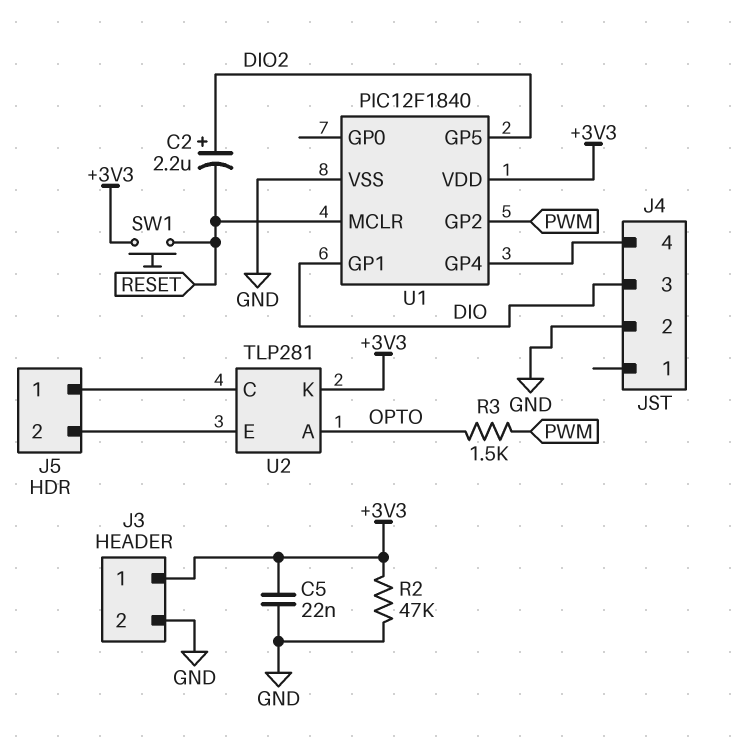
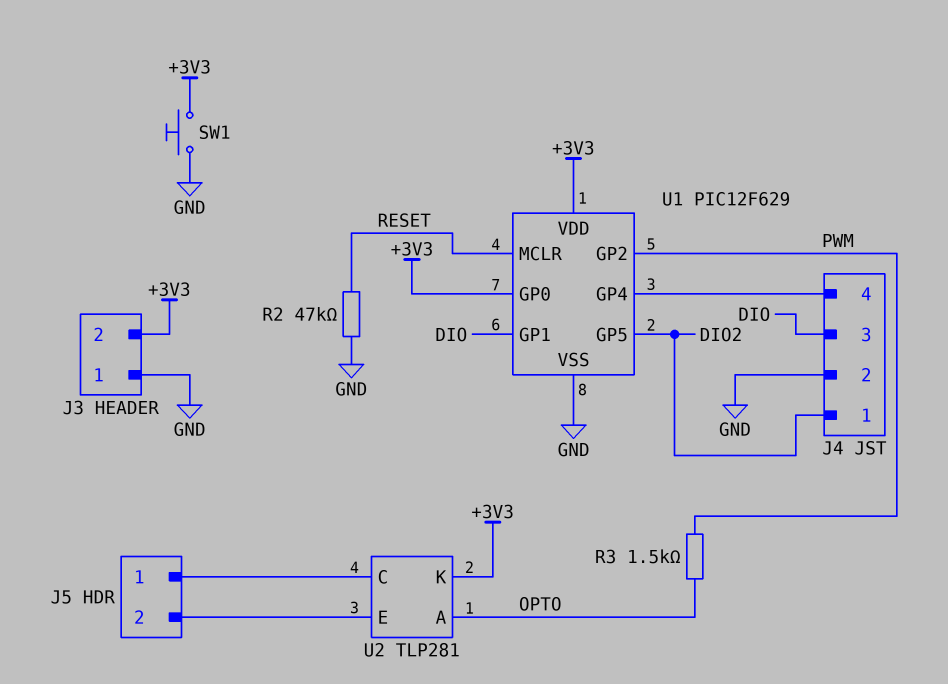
C2: 2.2uF (plus DIO2, minus RESET) -> none
C5: 22nF (+3V3, GND) -> none
J3 pin 1: +3V3 -> GND
J3 pin 2: GND -> +3V3
J4 pin 1: none -> DIO2
R2: 47k (+3V3, GND) -> 47k (GND, RESET)
SW1: button (+3V3, RESET) -> button (+3V3, GND)
U1: PIC12F1840 -> PIC12F629
U1 pin GP0: none -> +3V3

